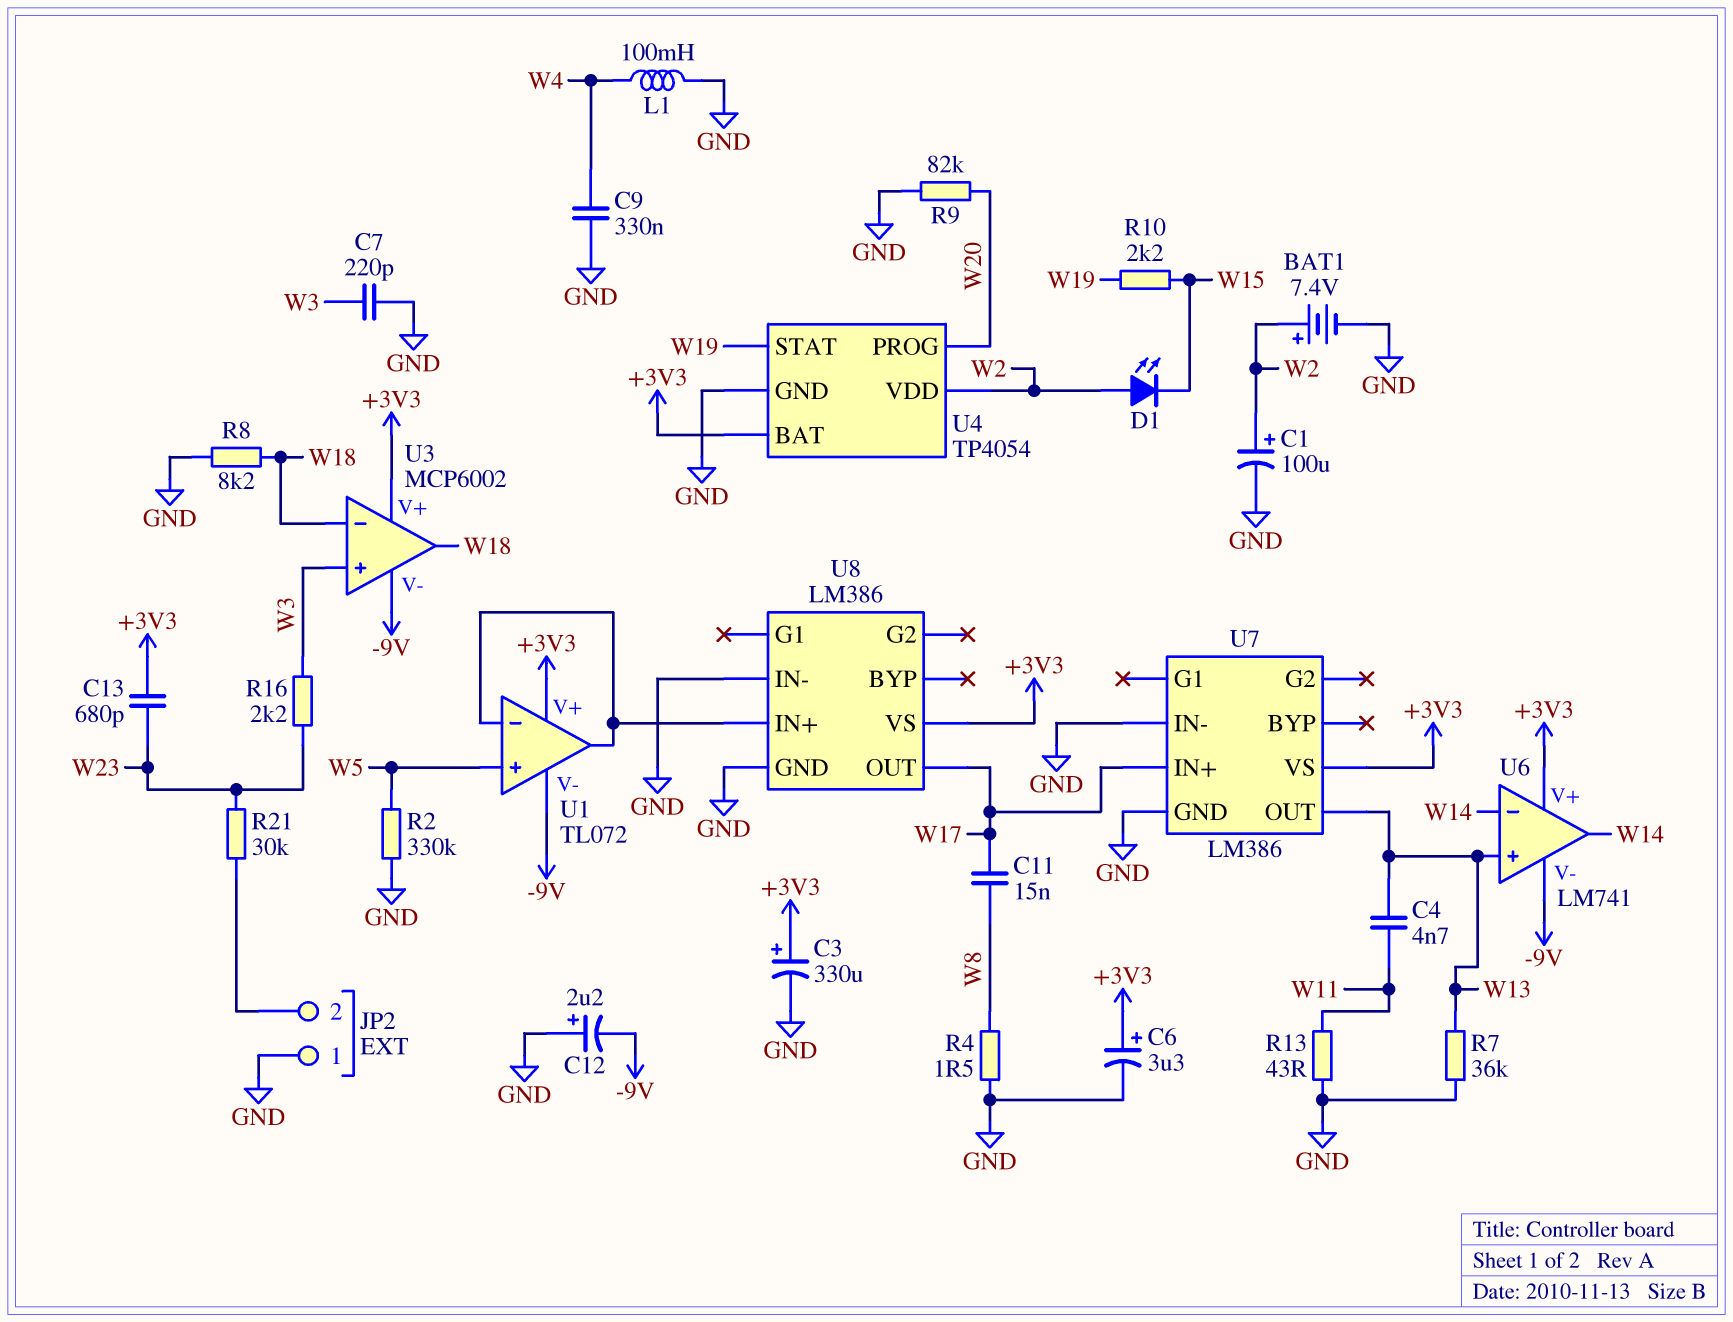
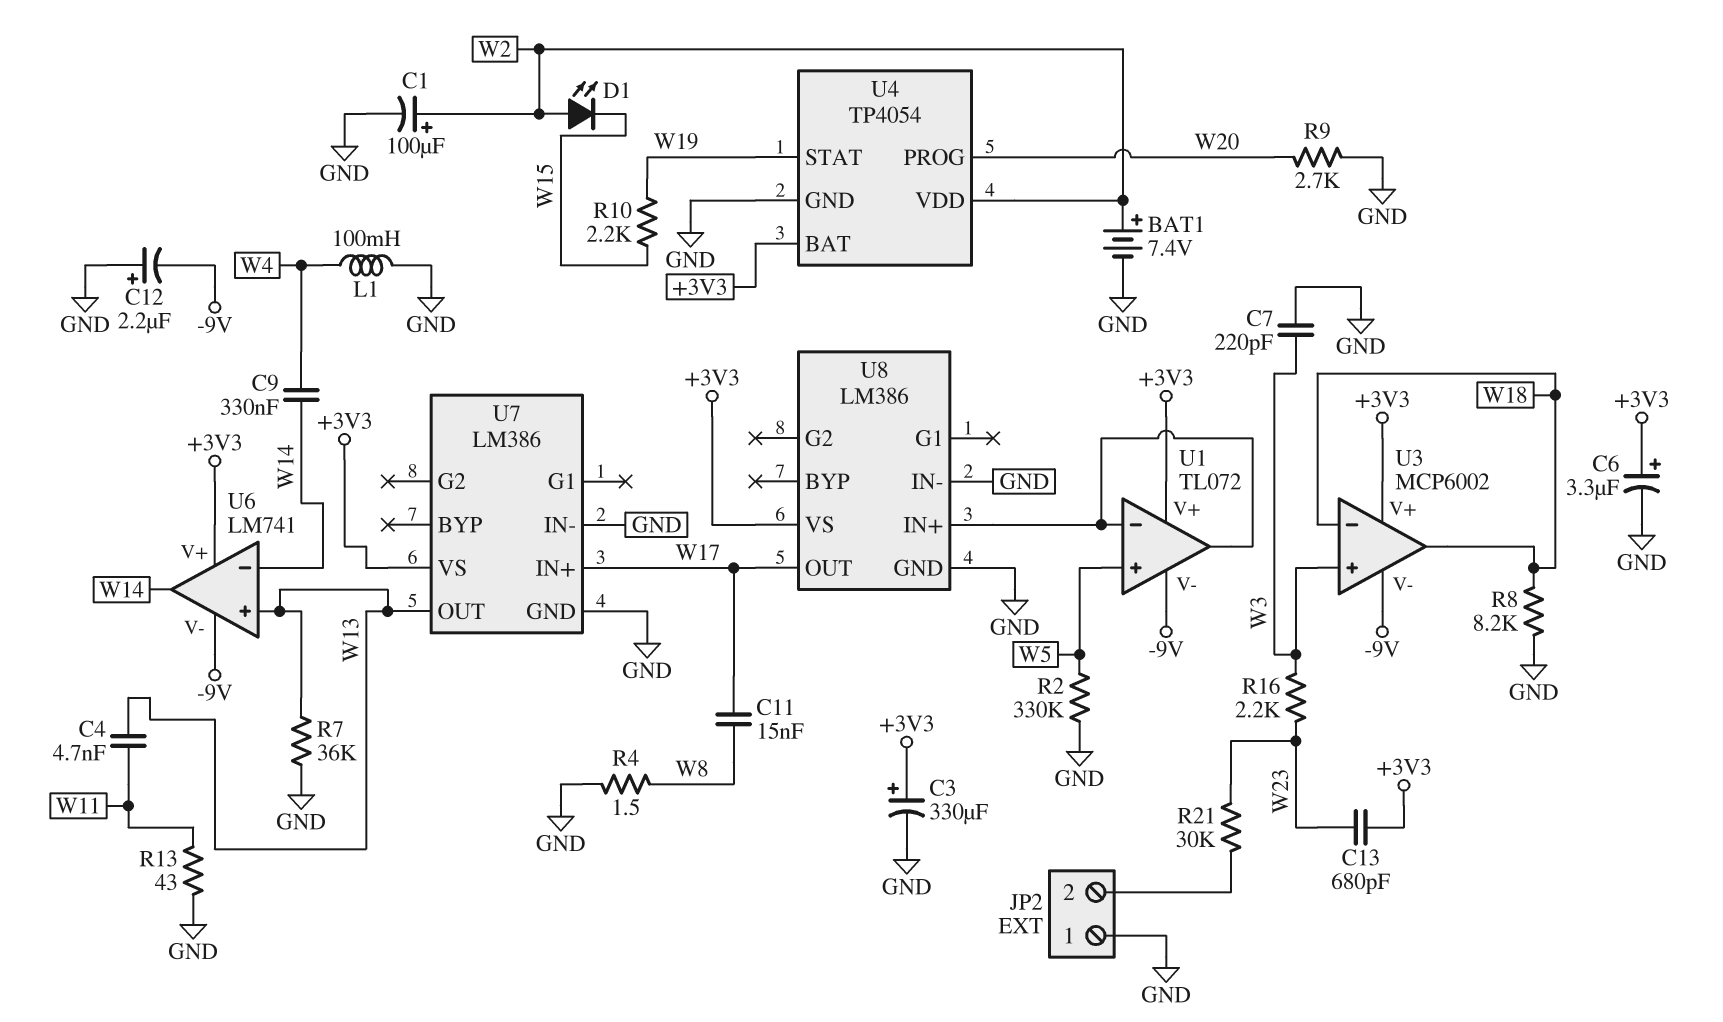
C9: 330nF (GND, W4) -> 330nF (W4, W14)
R9: 82k (GND, W20) -> 2.7k (GND, W20)

